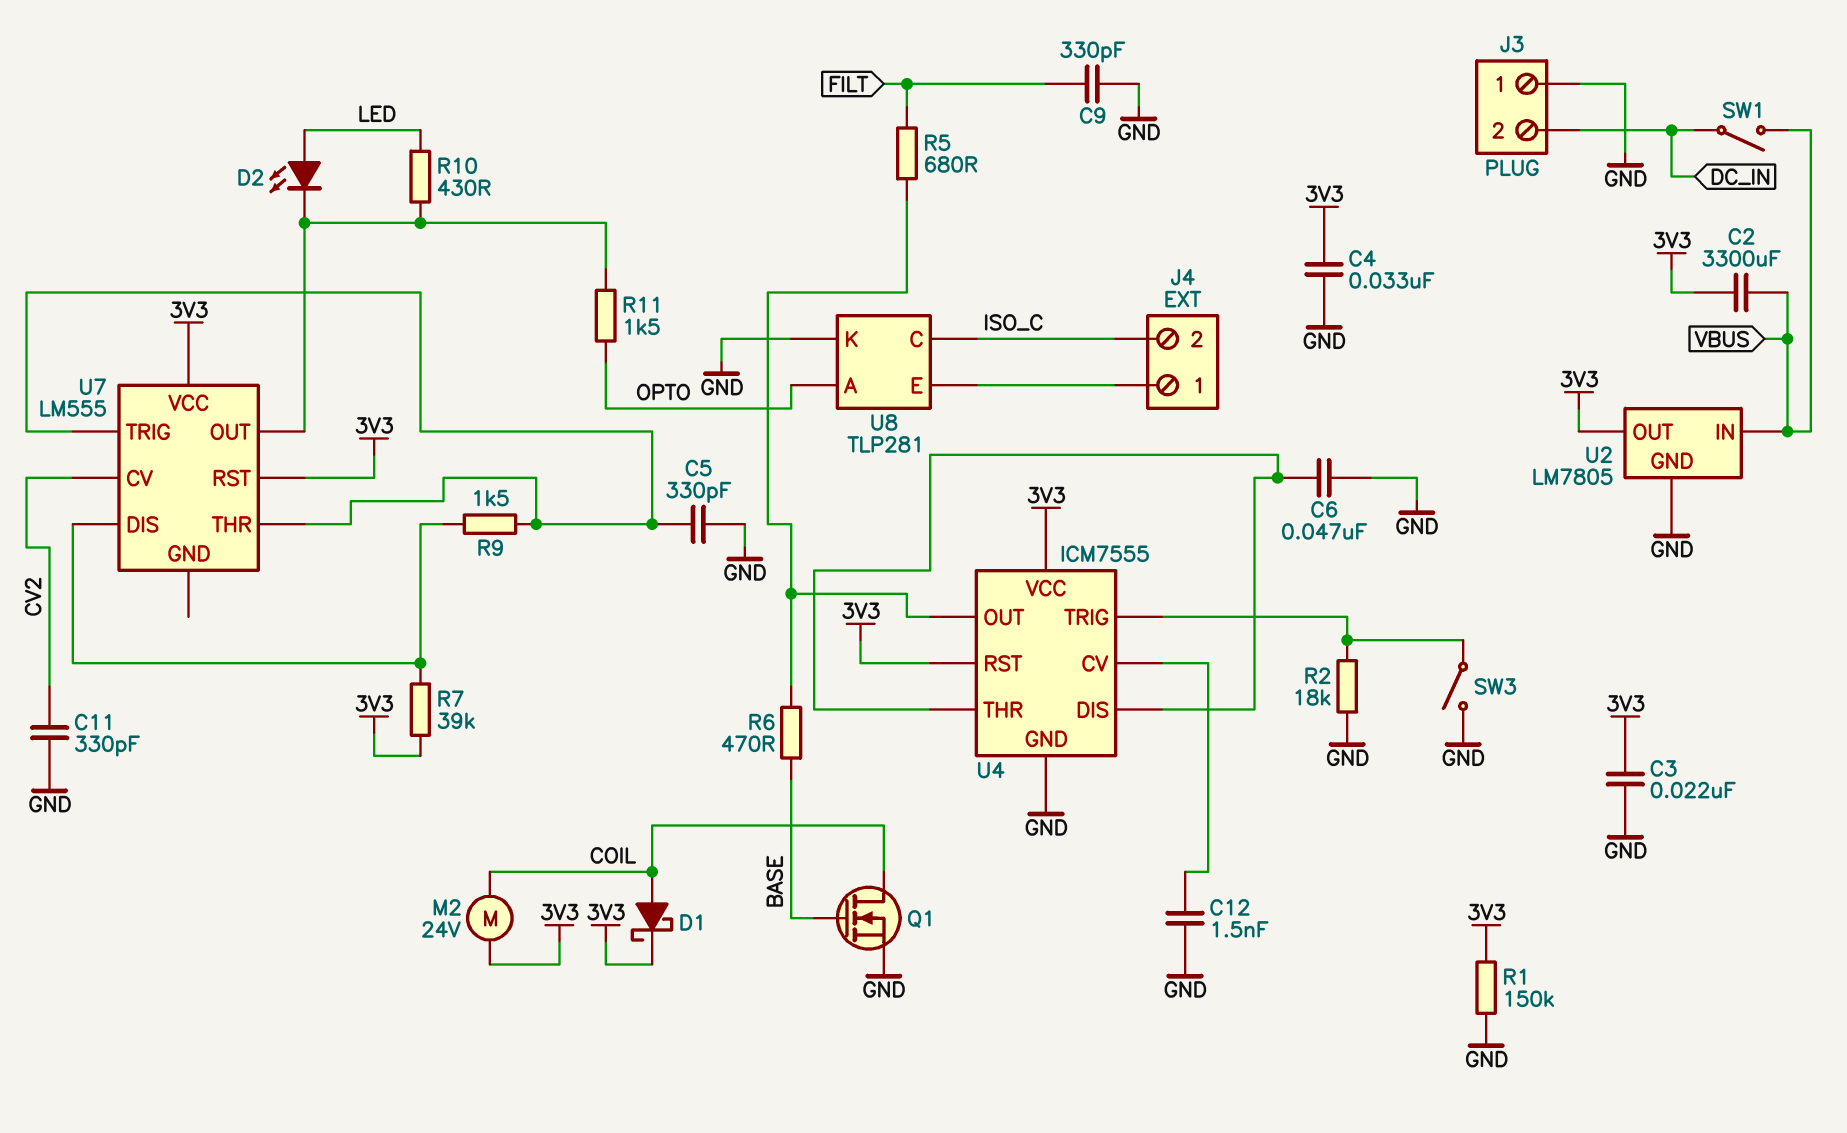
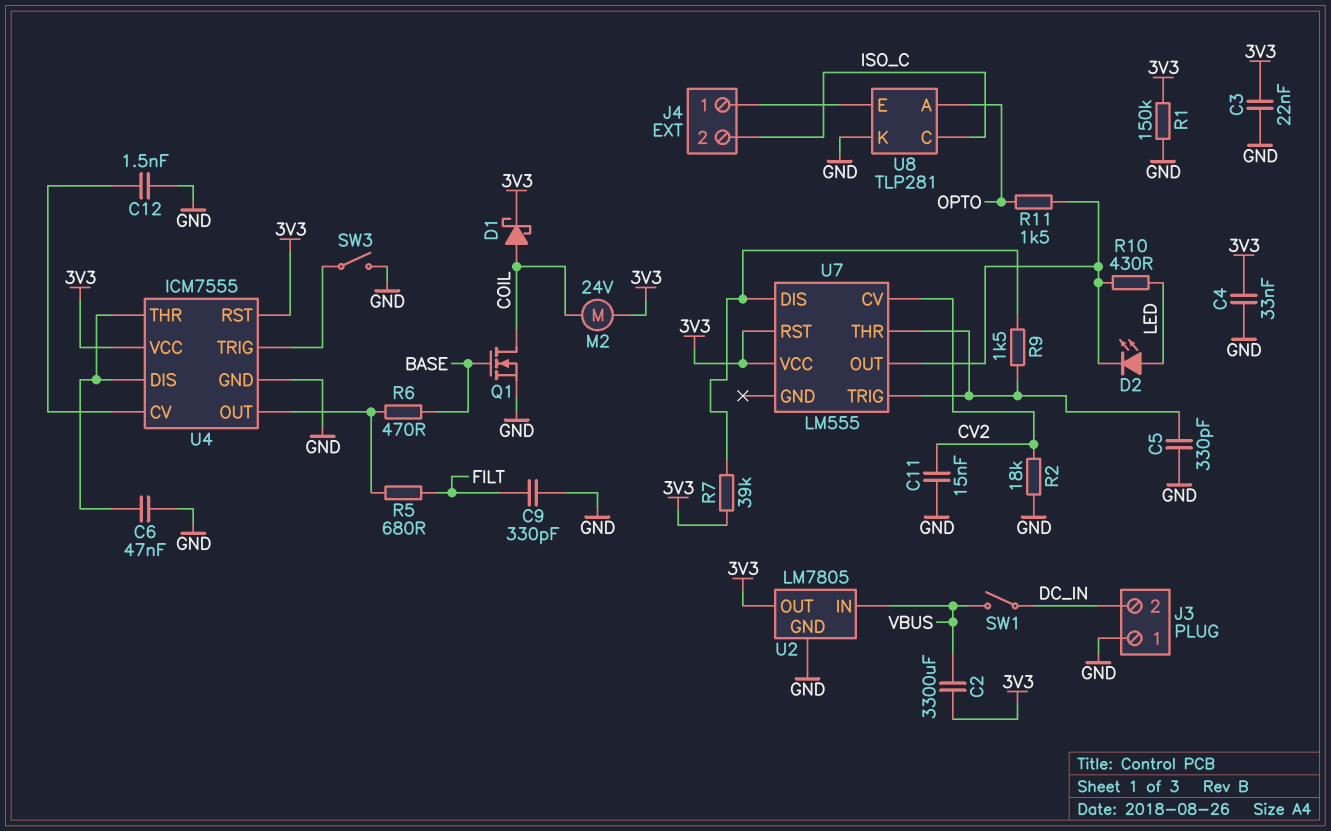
C11: 330pF (CV2, GND) -> 15nF (CV2, GND)
R2: 18k (GND, U4/TRIG) -> 18k (CV2, GND)

